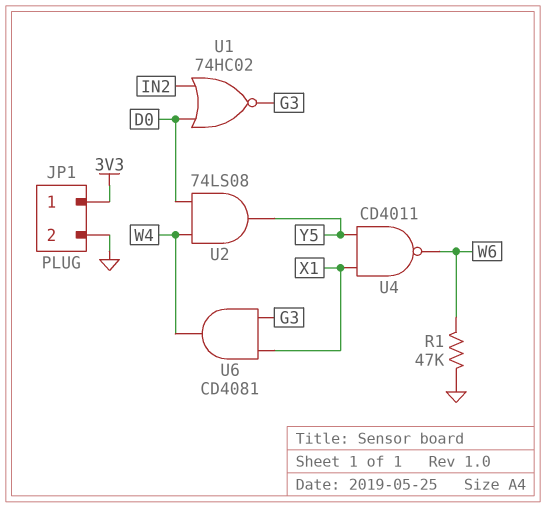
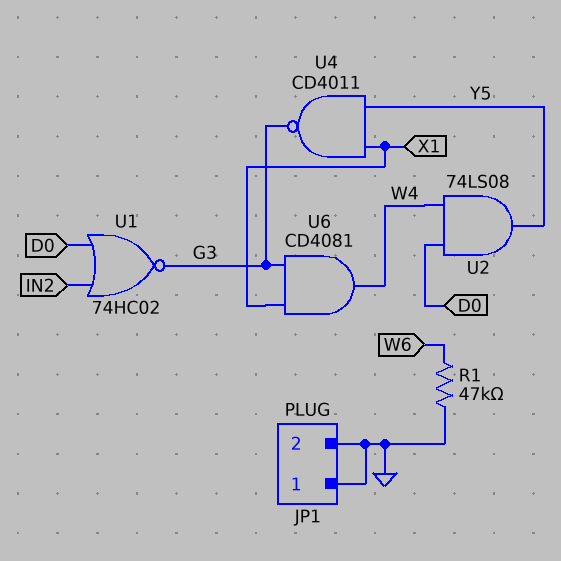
JP1 pin 1: 3V3 -> GND
U4: NAND CD4011 (in X1, in Y5, out W6) -> NAND CD4011 (in X1, in Y5, out G3)

